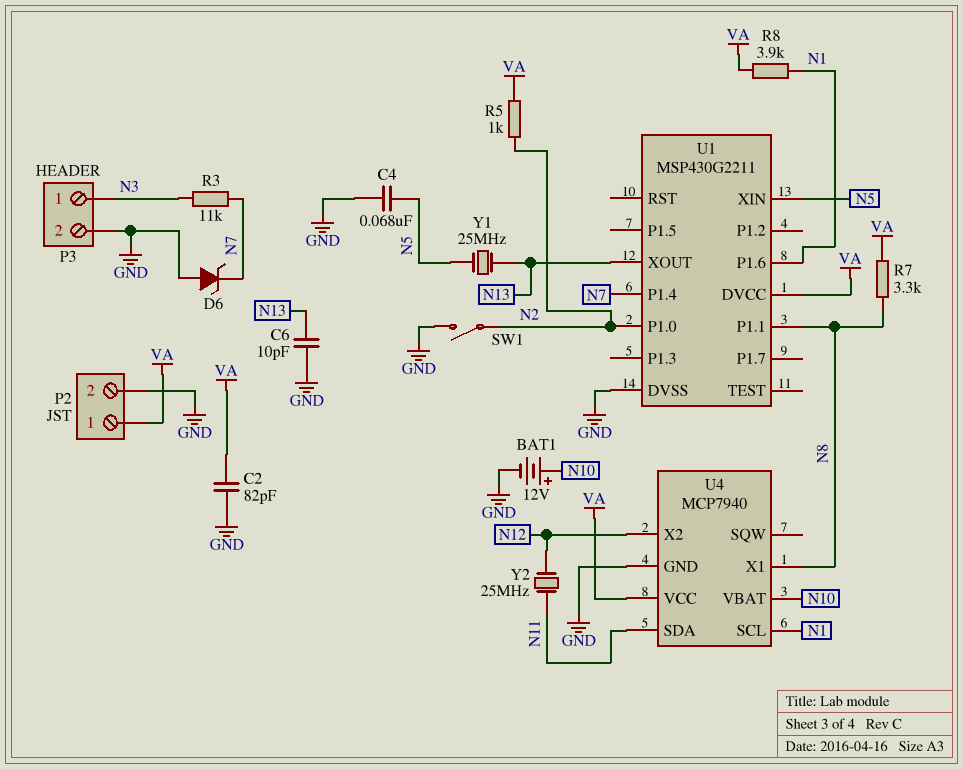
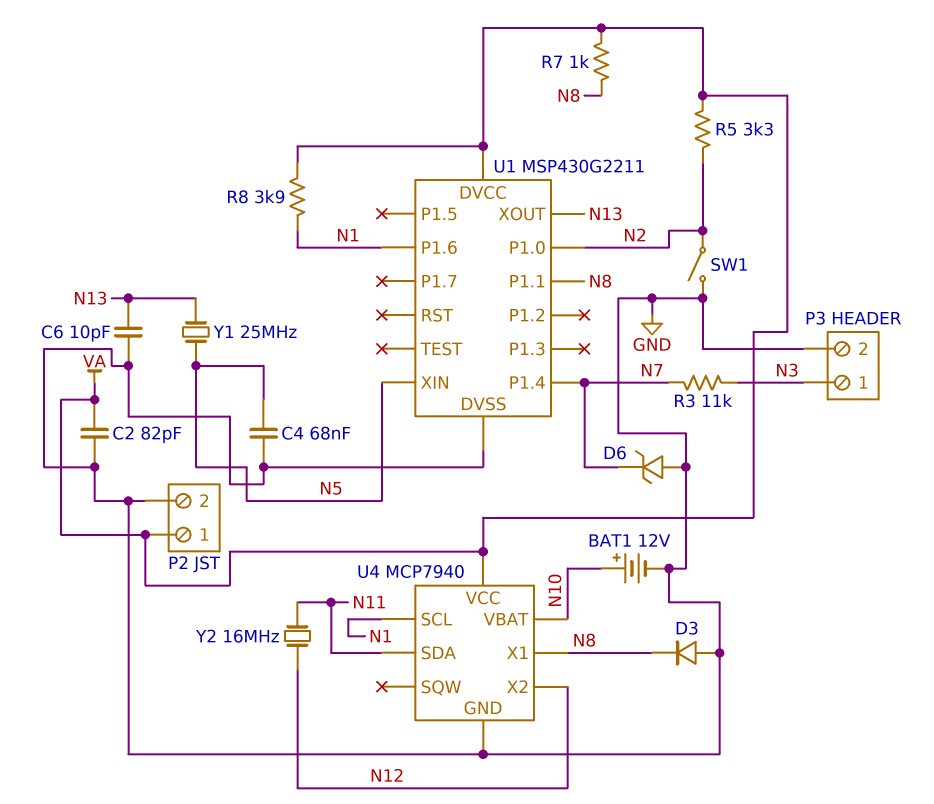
D3: none -> diode (A GND, K N8)
R5: 1k (N2, VA) -> 3.3k (N2, VA)
R7: 3.3k (N8, VA) -> 1k (N8, VA)
Y2: 25MHz (N11, N12) -> 16MHz (N11, N12)

